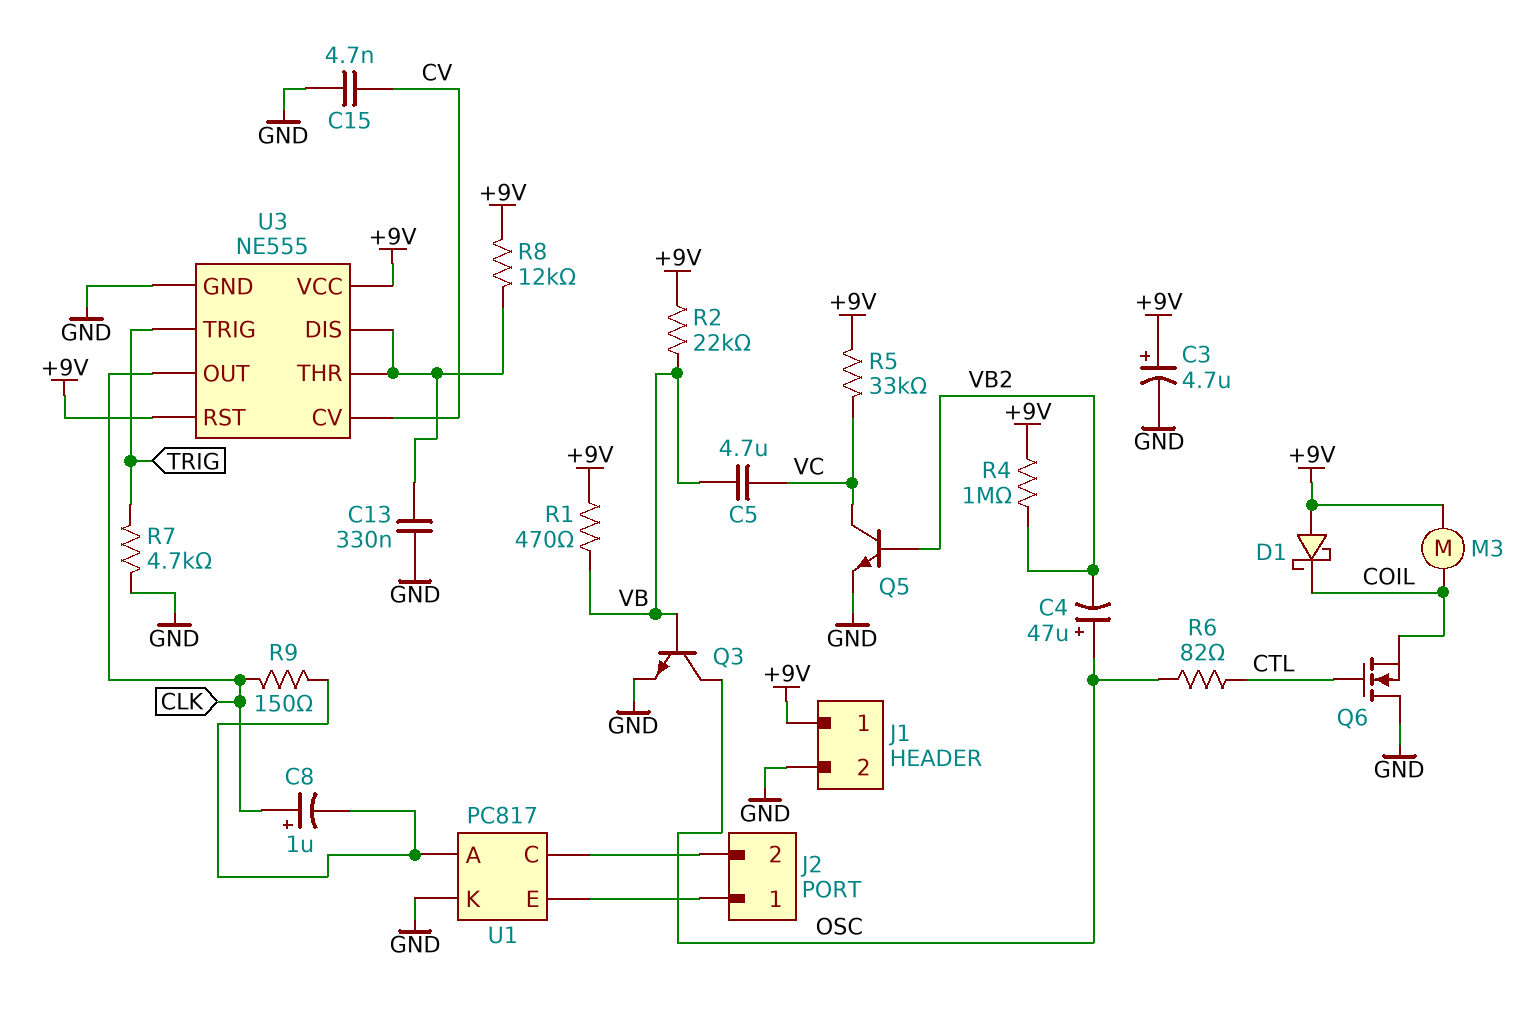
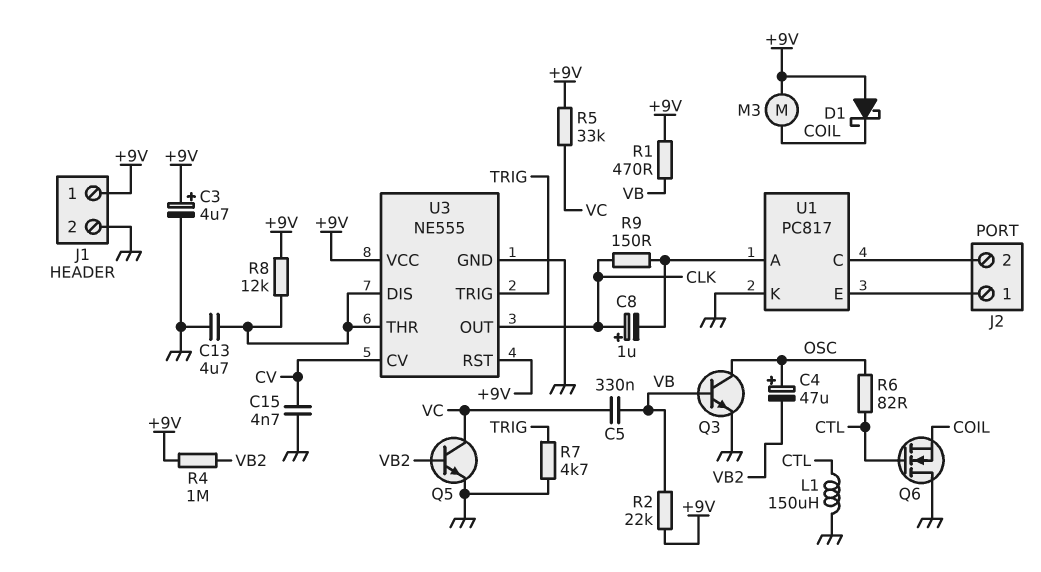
C5: 4.7uF (VB, VC) -> 330nF (VB, VC)
C13: 330nF (GND, U3/DIS) -> 4.7uF (GND, U3/DIS)
L1: none -> 150uH (CTL, GND)

